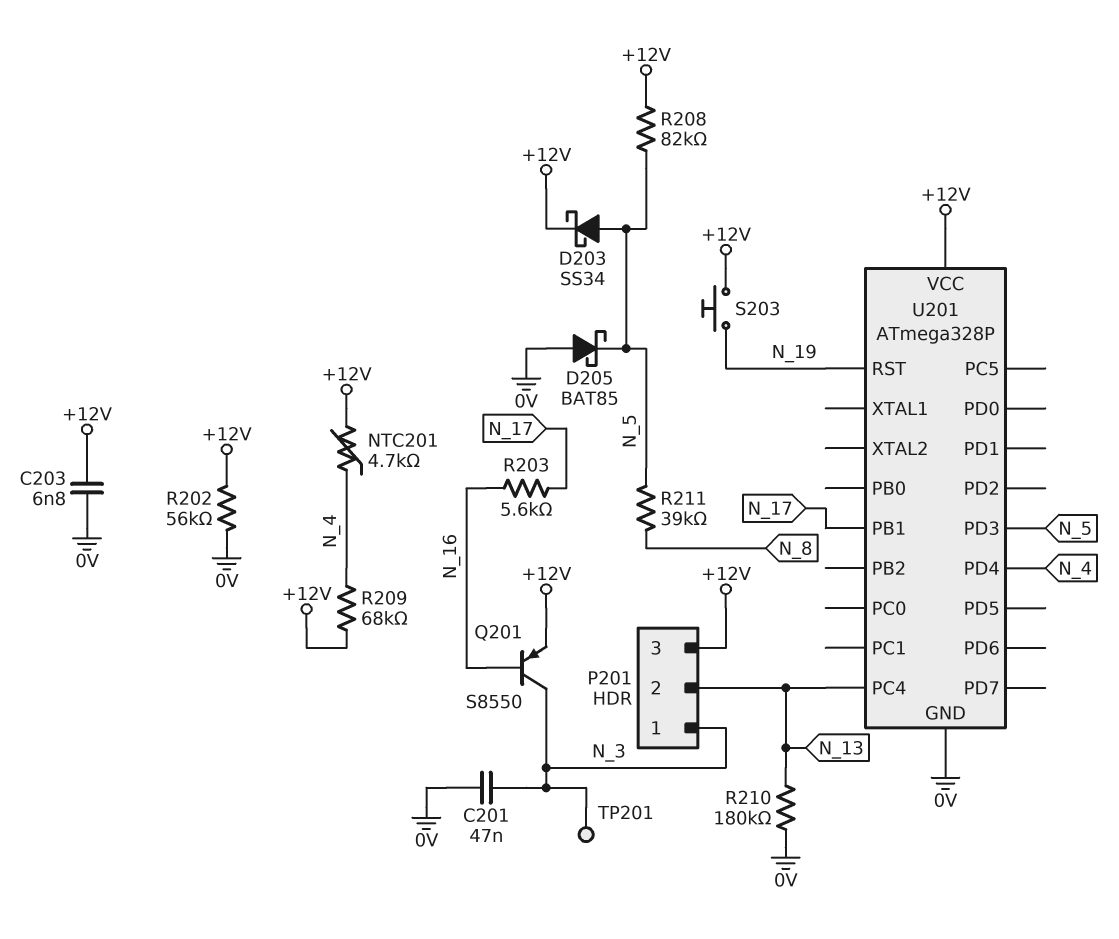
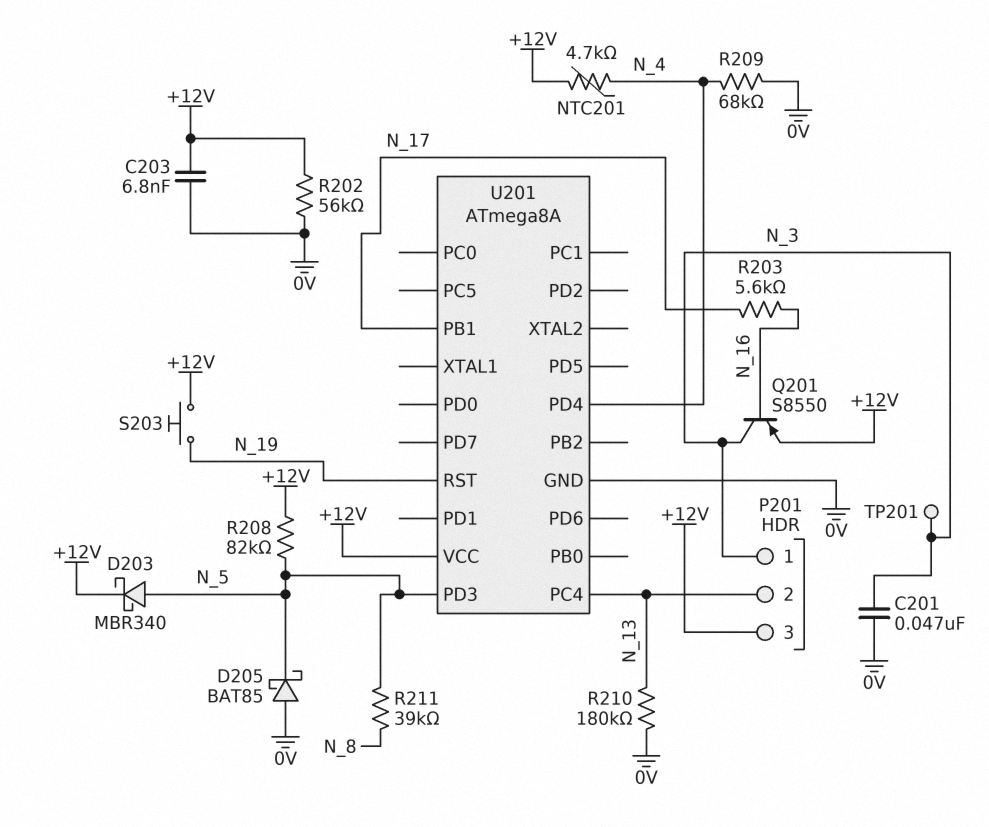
D203: schottky SS34 (A N_5, K +12V) -> schottky MBR340 (A N_5, K +12V)
R209: 68k (+12V, N_4) -> 68k (0V, N_4)
U201: ATmega328P -> ATmega8A

